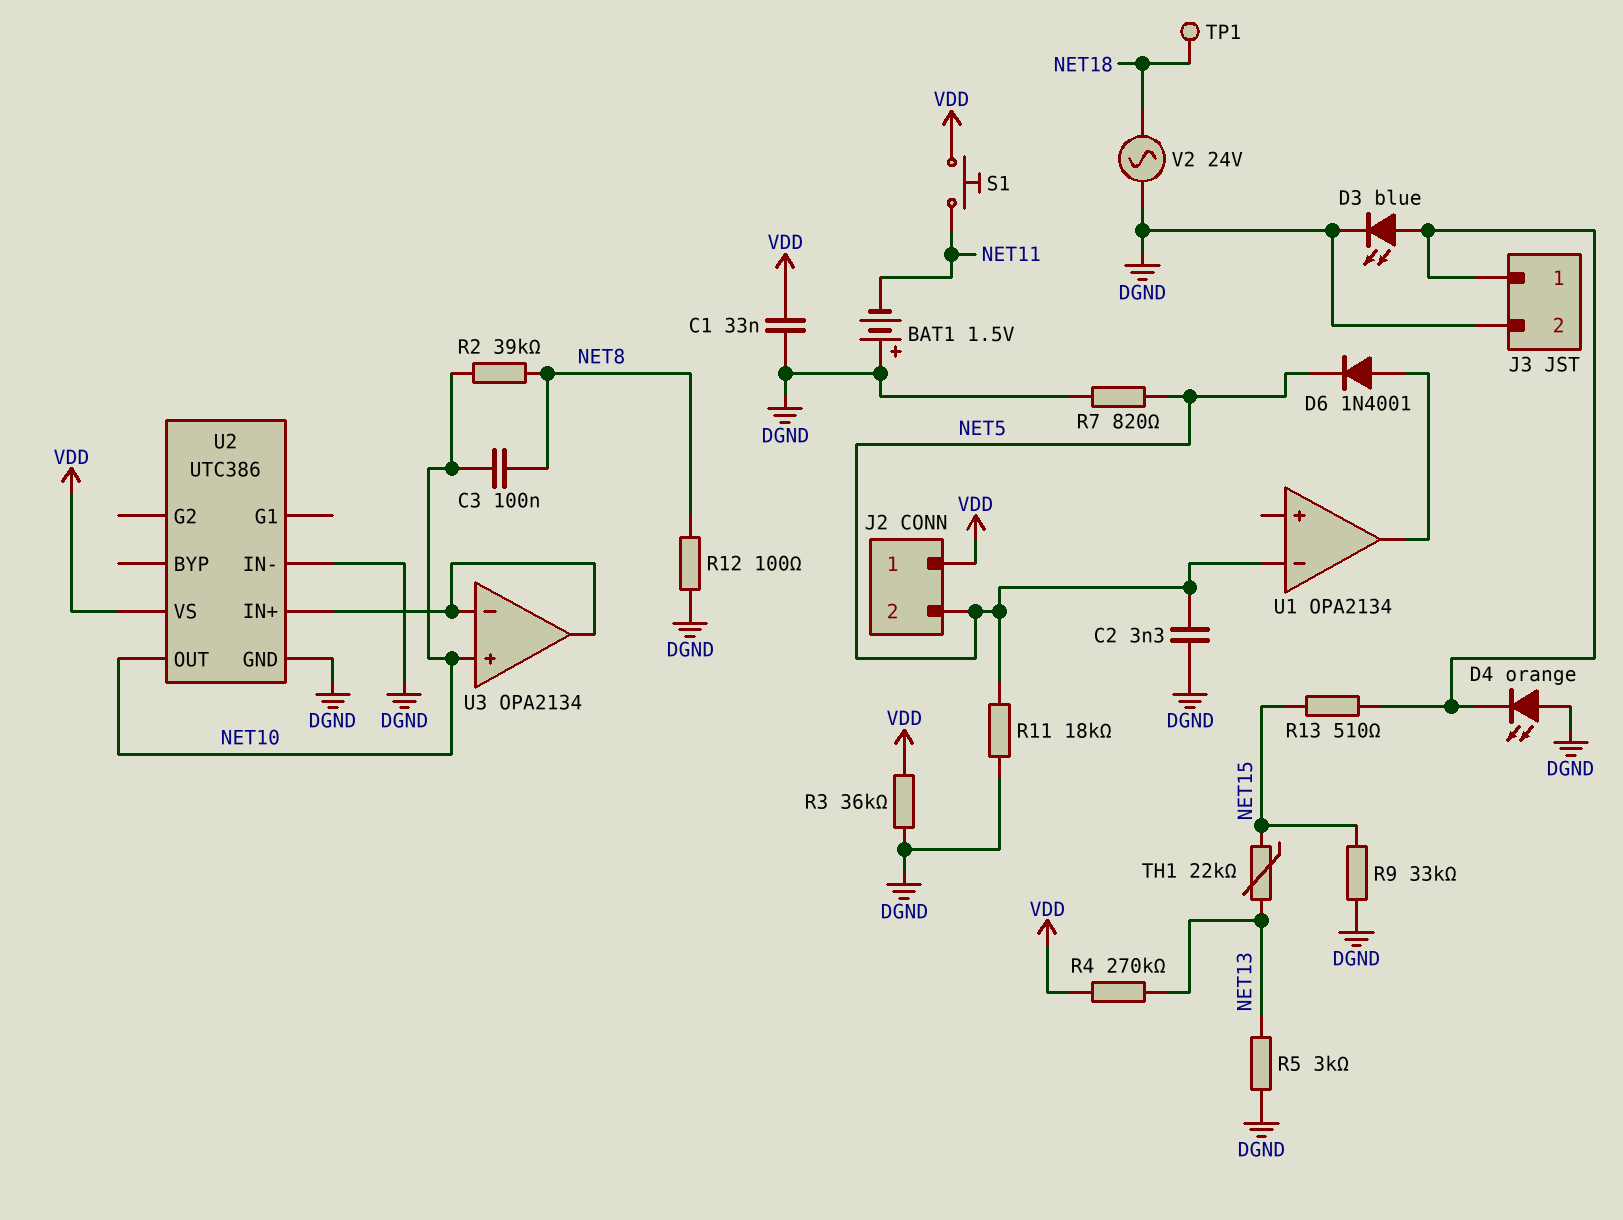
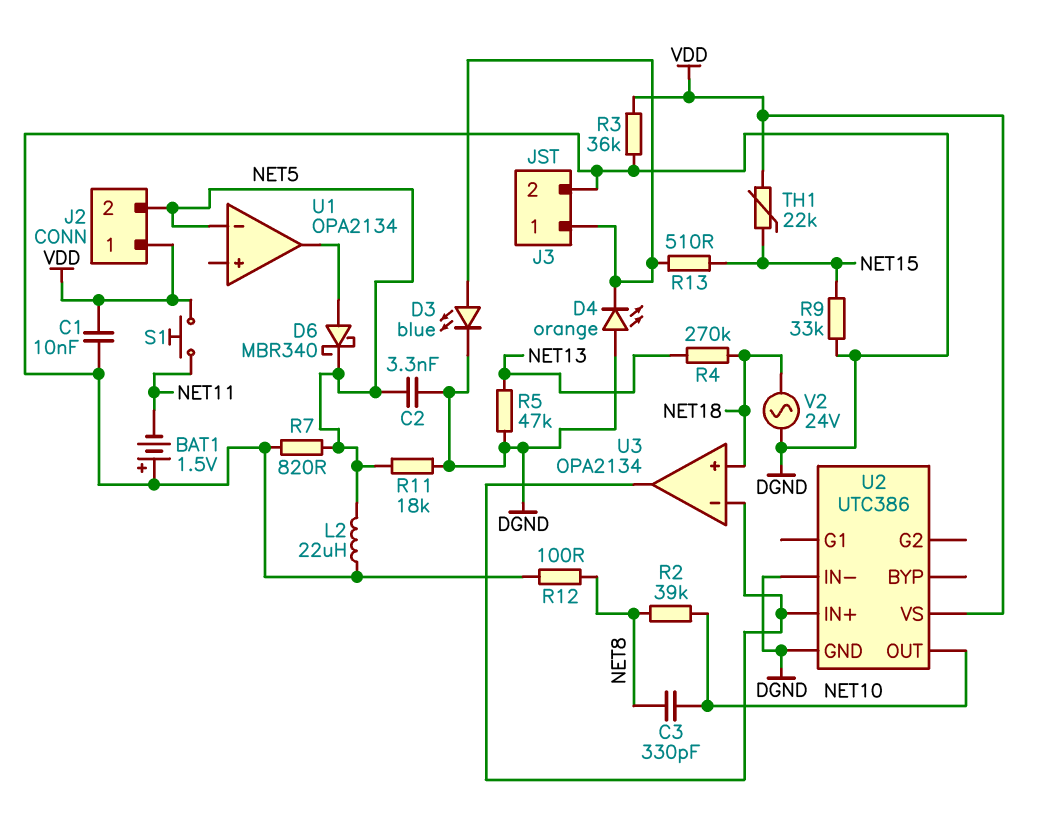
C1: 33nF (DGND, VDD) -> 10nF (DGND, VDD)
C3: 100nF (NET8, NET10) -> 330pF (NET8, NET10)
D6: diode 1N4001 (A U1/out, K NET5) -> schottky MBR340 (A U1/out, K NET5)
L2: none -> 22uH (DGND, NET5)
R4: 270k (NET13, VDD) -> 270k (NET13, NET18)
R5: 3k (DGND, NET13) -> 47k (DGND, NET13)
TH1: 22k (NET13, NET15) -> 22k (NET15, VDD)
TP1: test point (NET18) -> none
U3 pin in+: NET10 -> NET18

